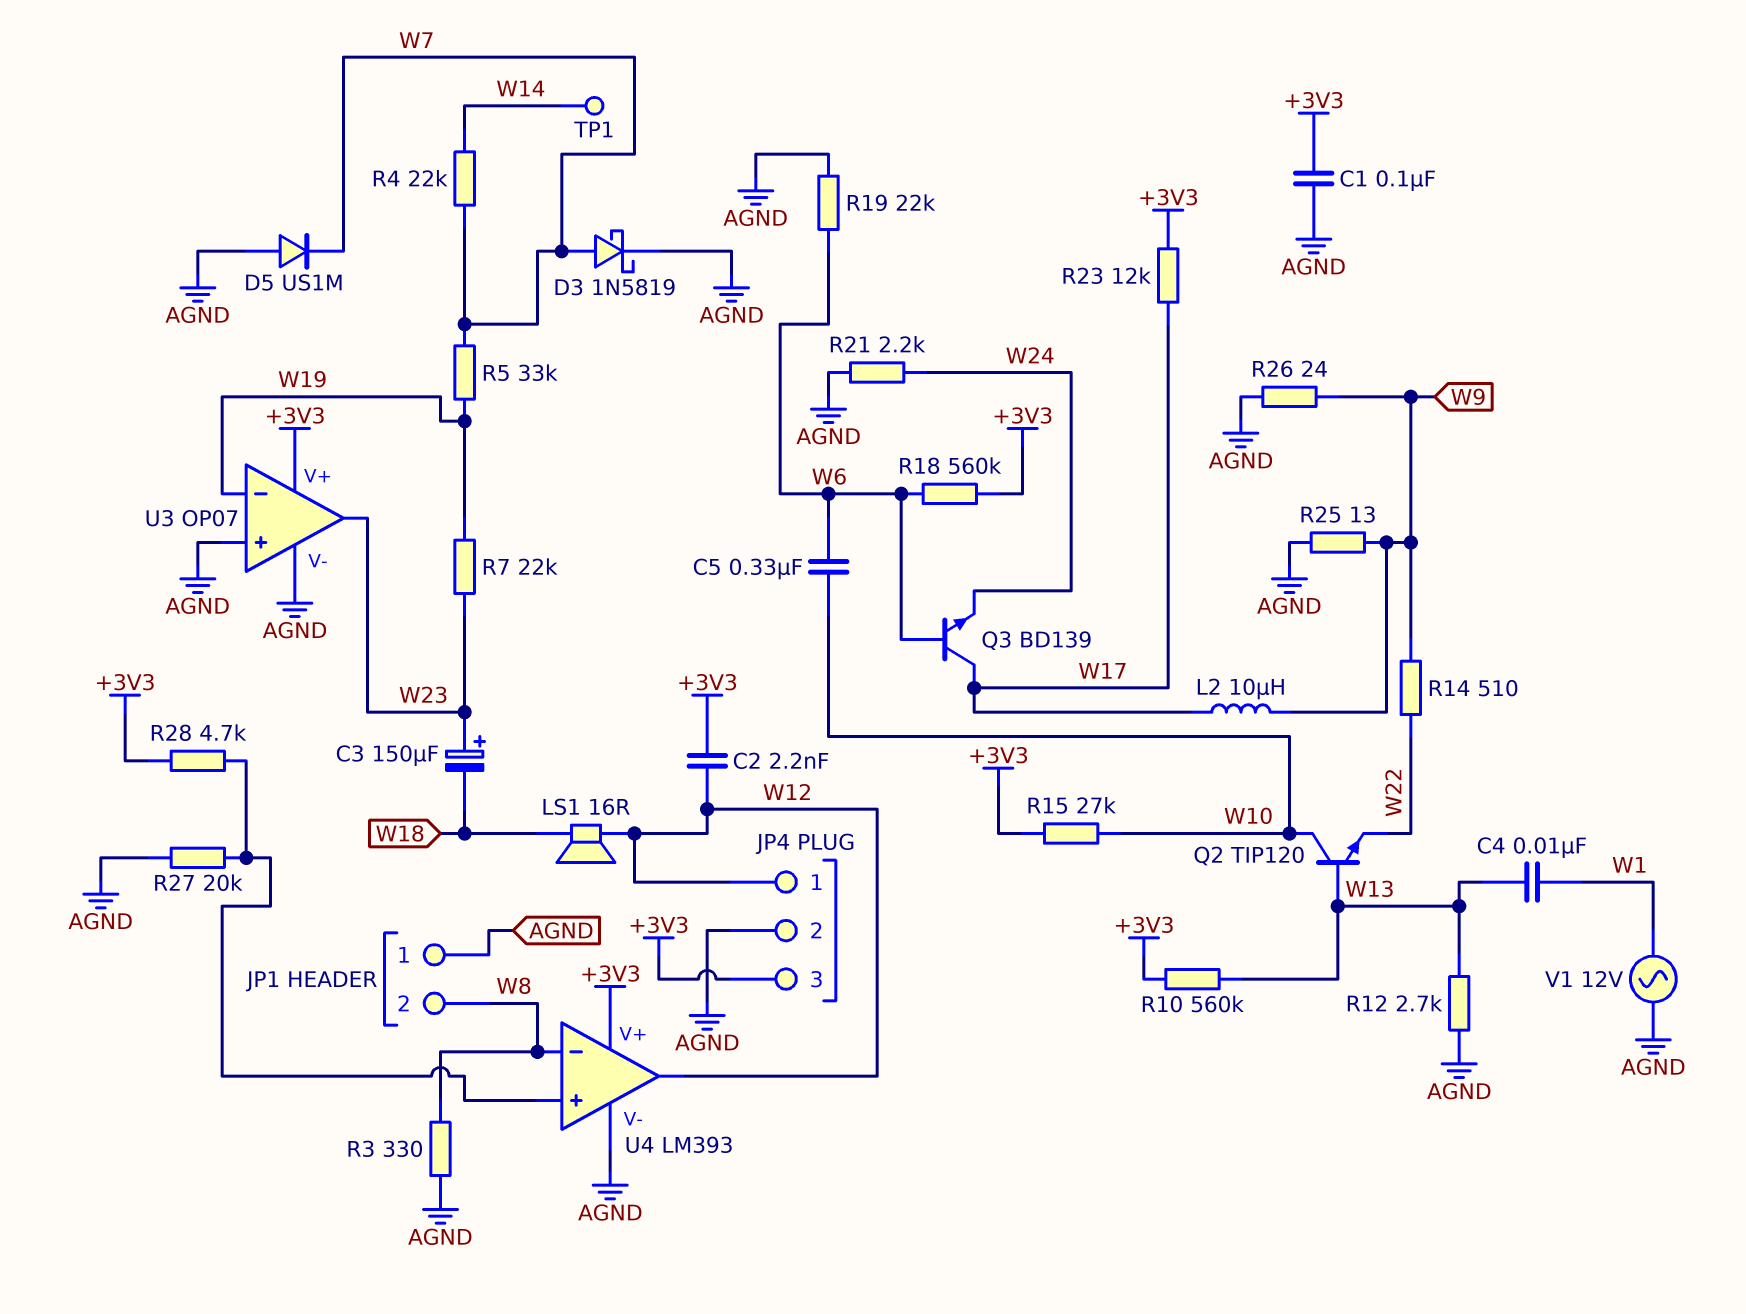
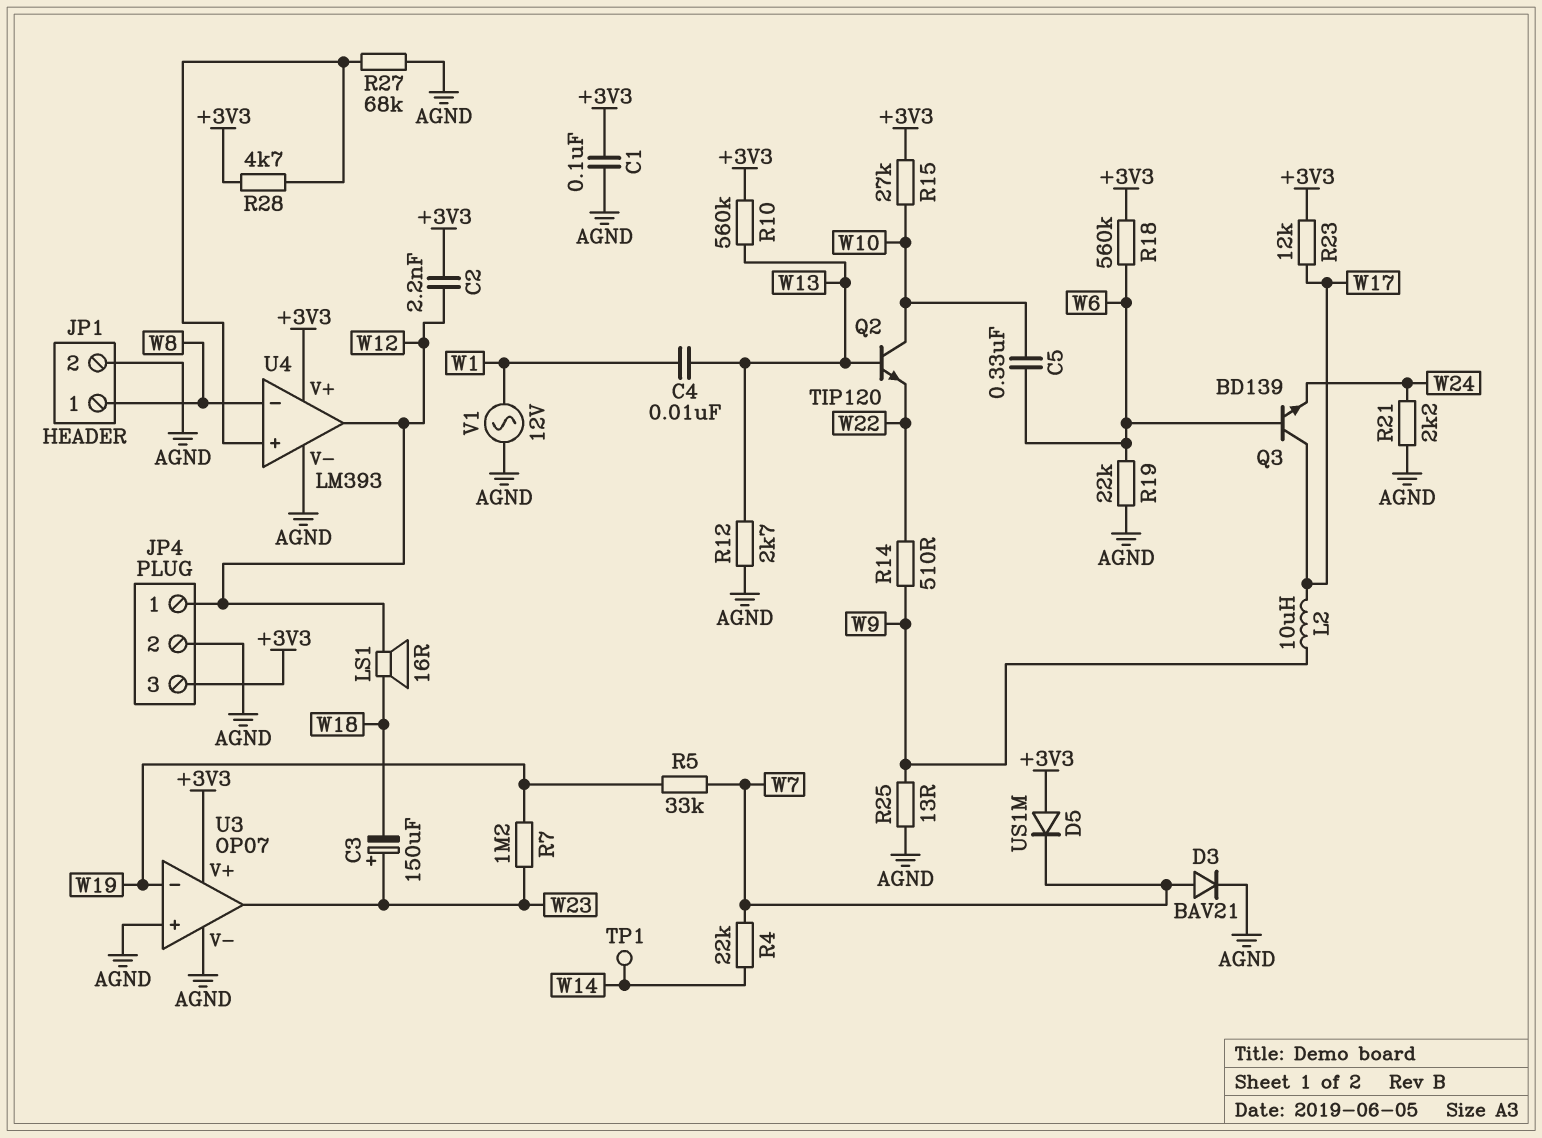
D3: schottky 1N5819 (A W7, K AGND) -> diode BAV21 (A W7, K AGND)
D5: diode US1M (A AGND, K W7) -> diode US1M (A +3V3, K W7)
JP1 pin 1: AGND -> W8
JP1 pin 2: W8 -> AGND
R3: 330 (AGND, W8) -> none
R7: 22k (W19, W23) -> 1.2M (W19, W23)
R26: 24 (AGND, W9) -> none
R27: 20k (AGND, U4/in+) -> 68k (AGND, U4/in+)

